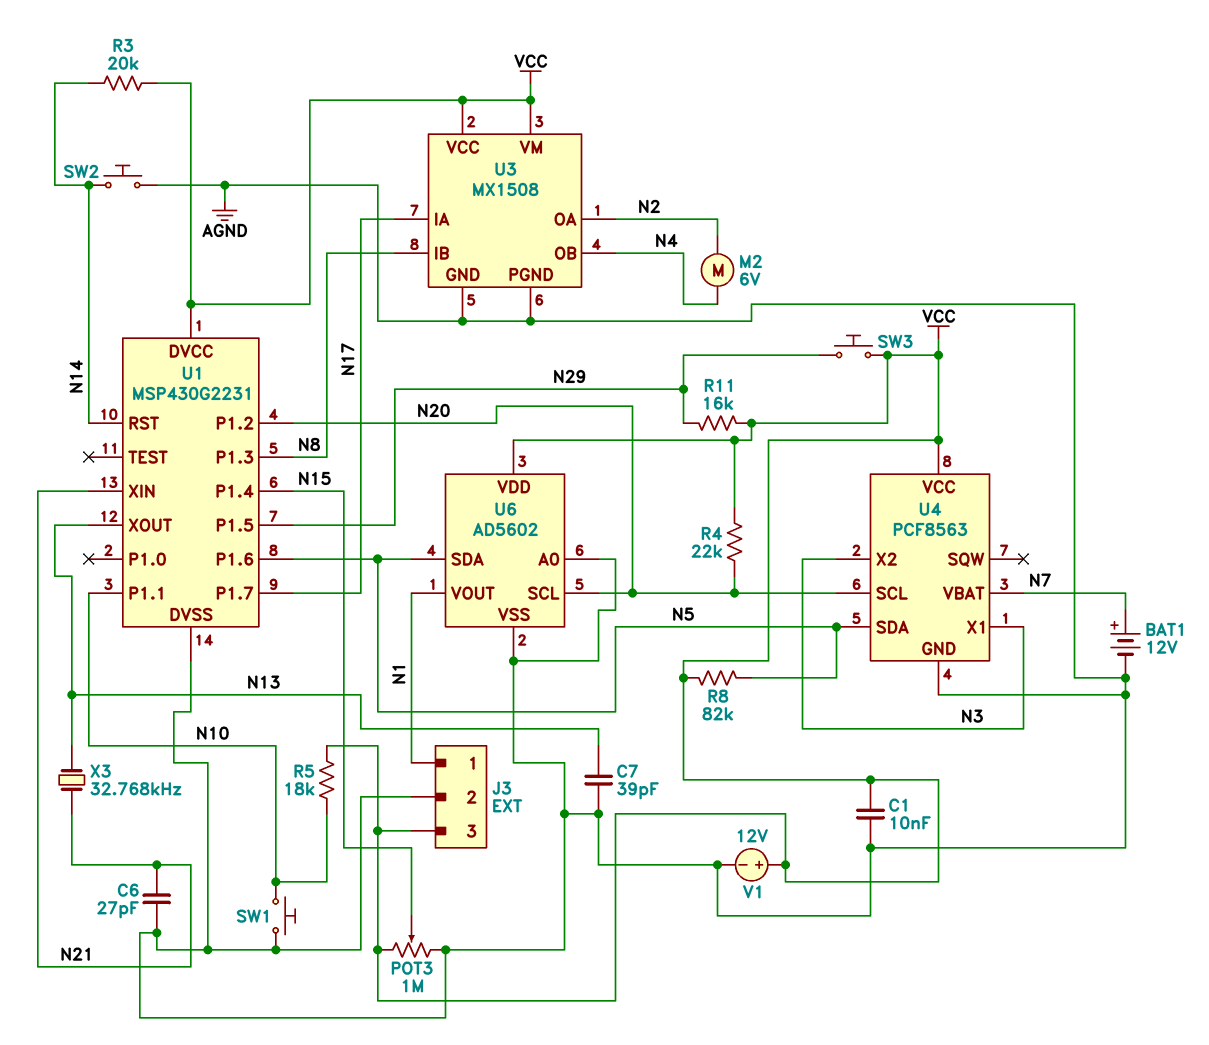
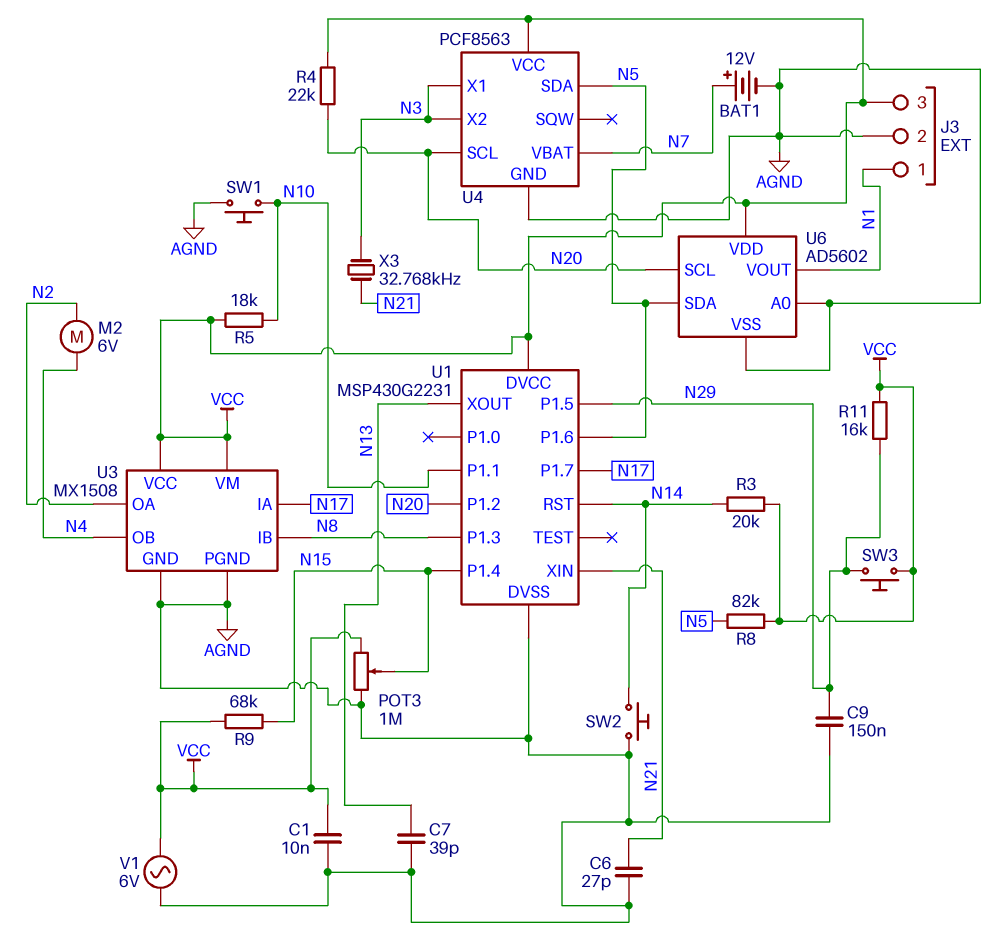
C9: none -> 150nF (AGND, N29)
R9: none -> 68k (N15, VCC)
V1: 12V (plus VCC, minus AGND) -> AC 6V (AGND, VCC)
X3: 32.768kHz (N13, N21) -> 32.768kHz (N3, N21)

